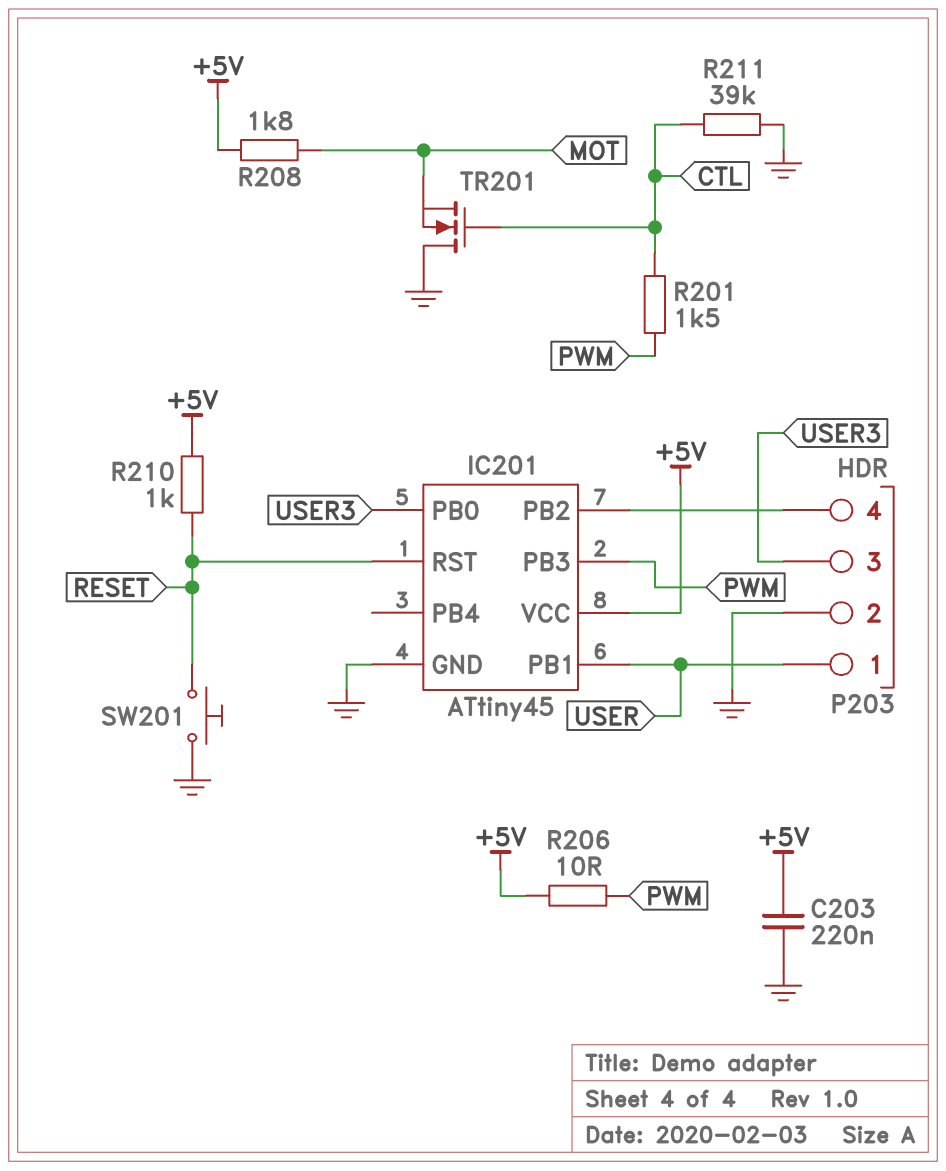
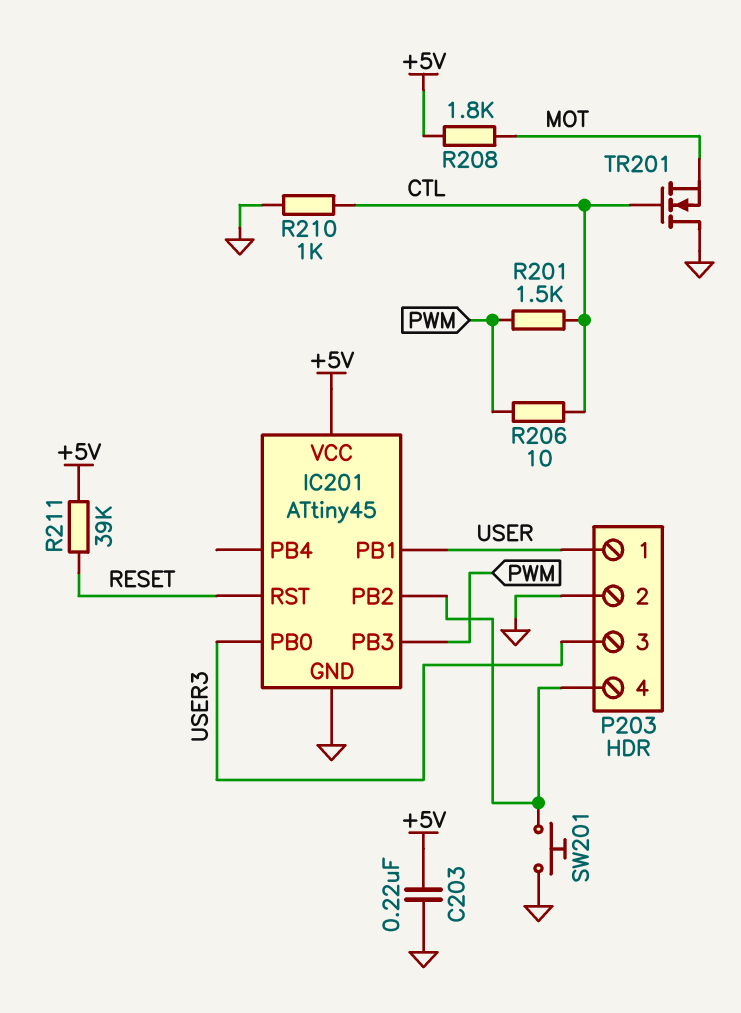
R206: 10 (+5V, PWM) -> 10 (CTL, PWM)
R210: 1k (+5V, RESET) -> 1k (CTL, GND)
R211: 39k (CTL, GND) -> 39k (+5V, RESET)
SW201: button (GND, RESET) -> button (GND, IC201/PB2)

